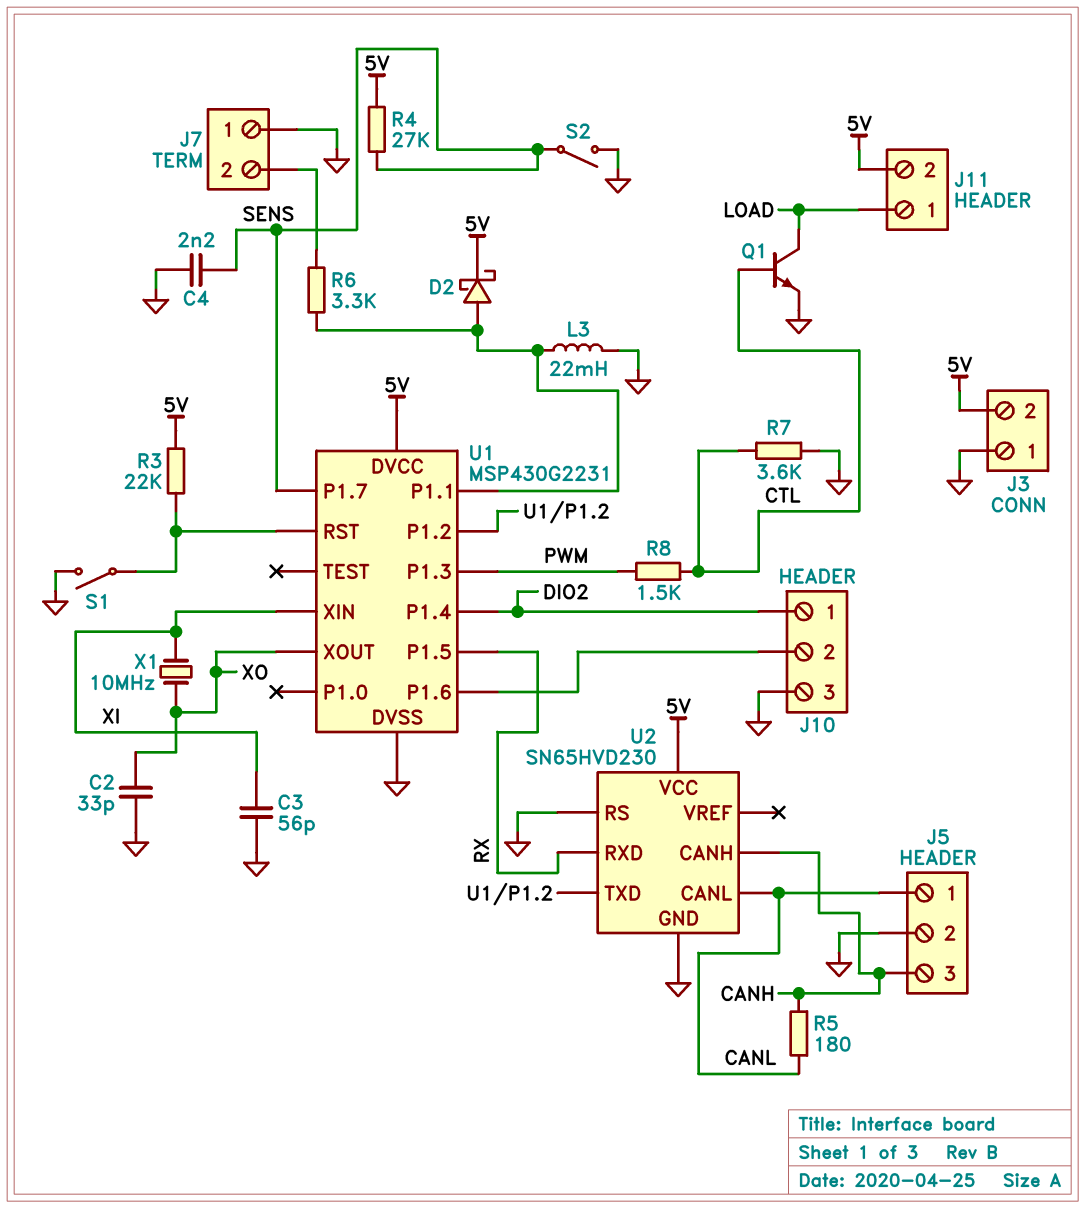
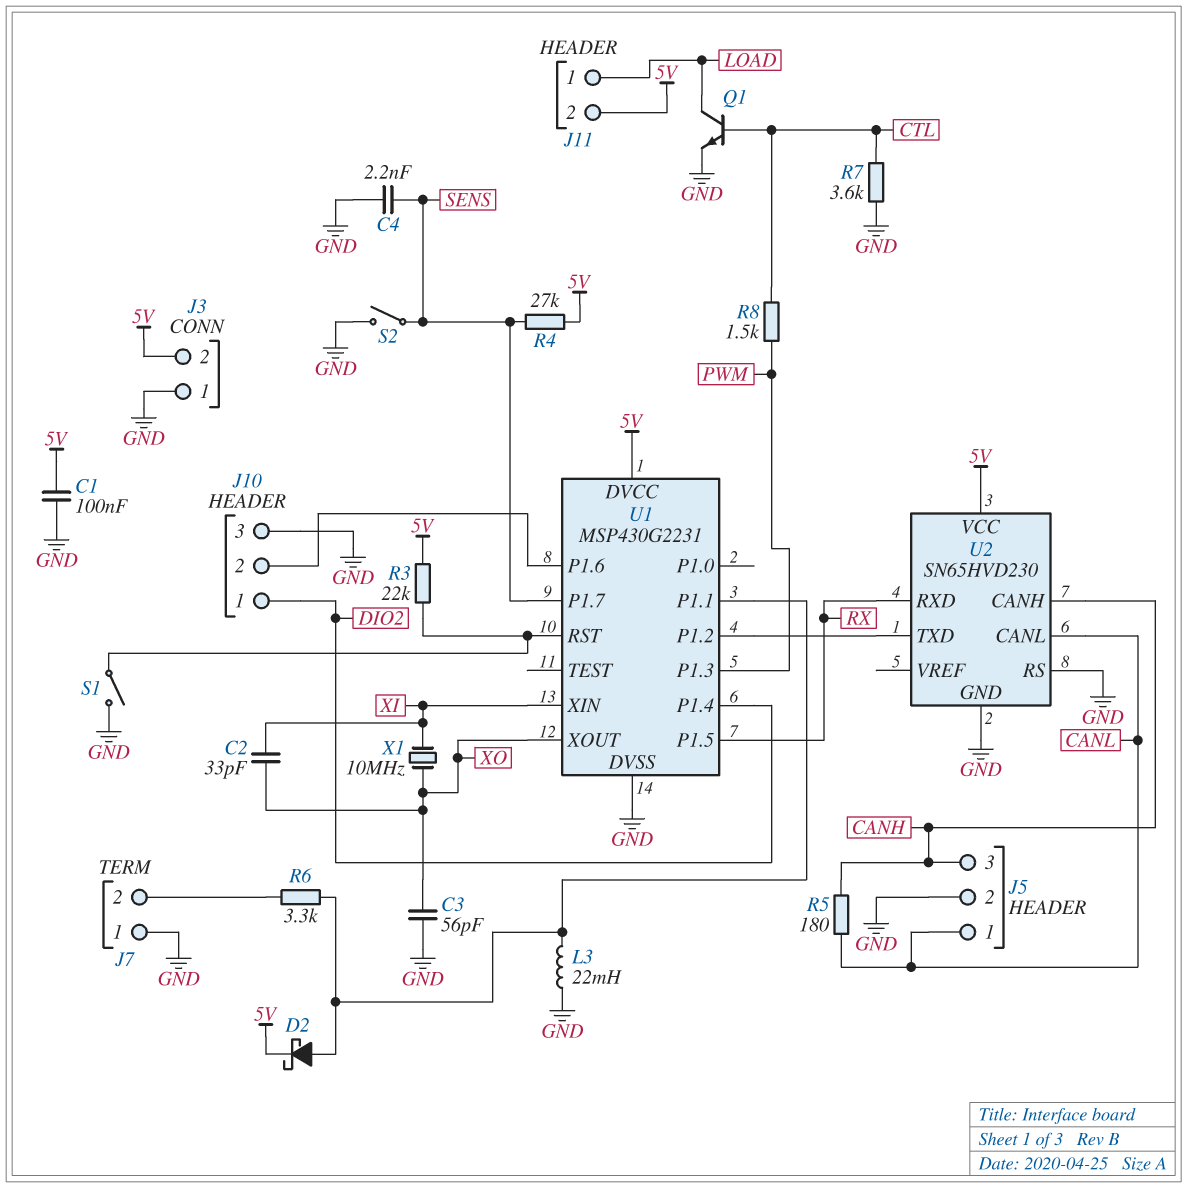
C1: none -> 100nF (5V, GND)
C2: 33pF (GND, XO) -> 33pF (XI, XO)
C3: 56pF (GND, XI) -> 56pF (GND, XO)

